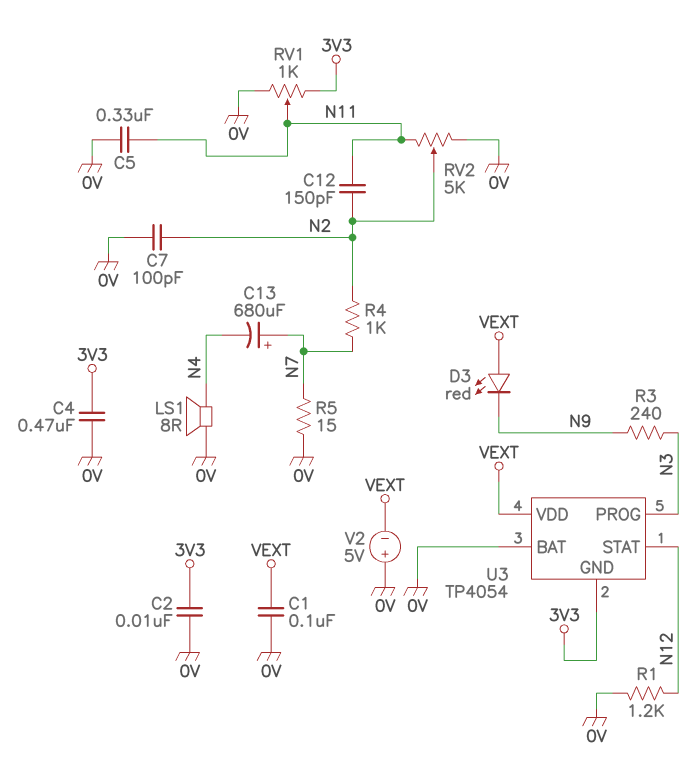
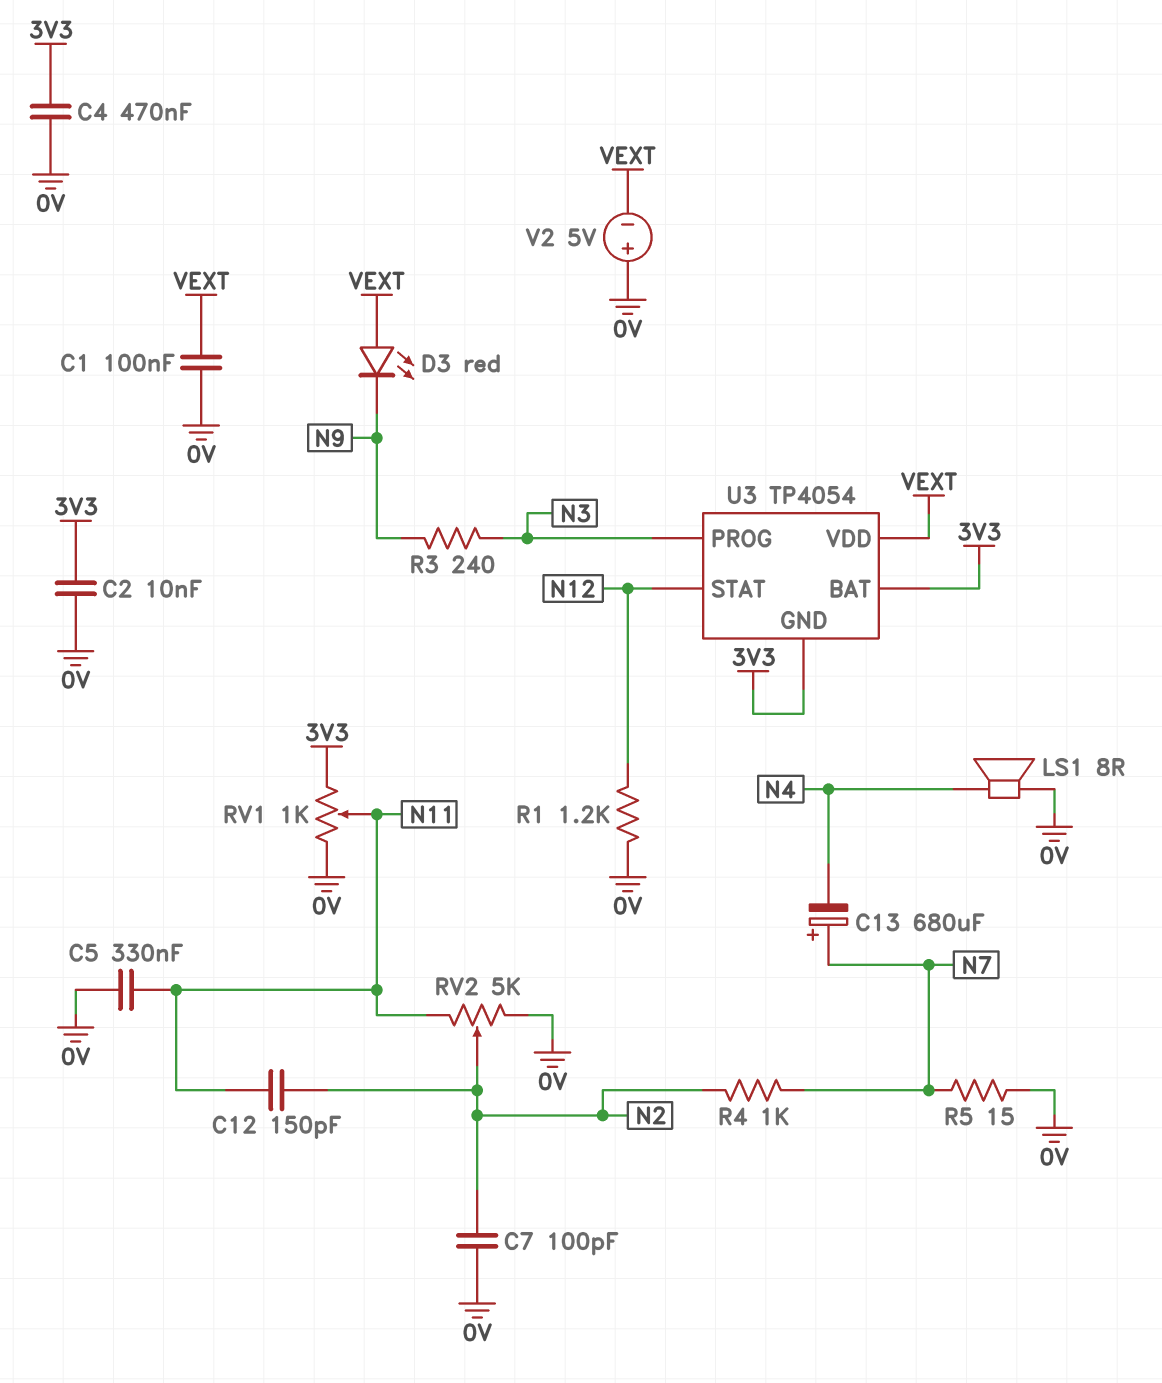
U3 pin BAT: 0V -> 3V3

